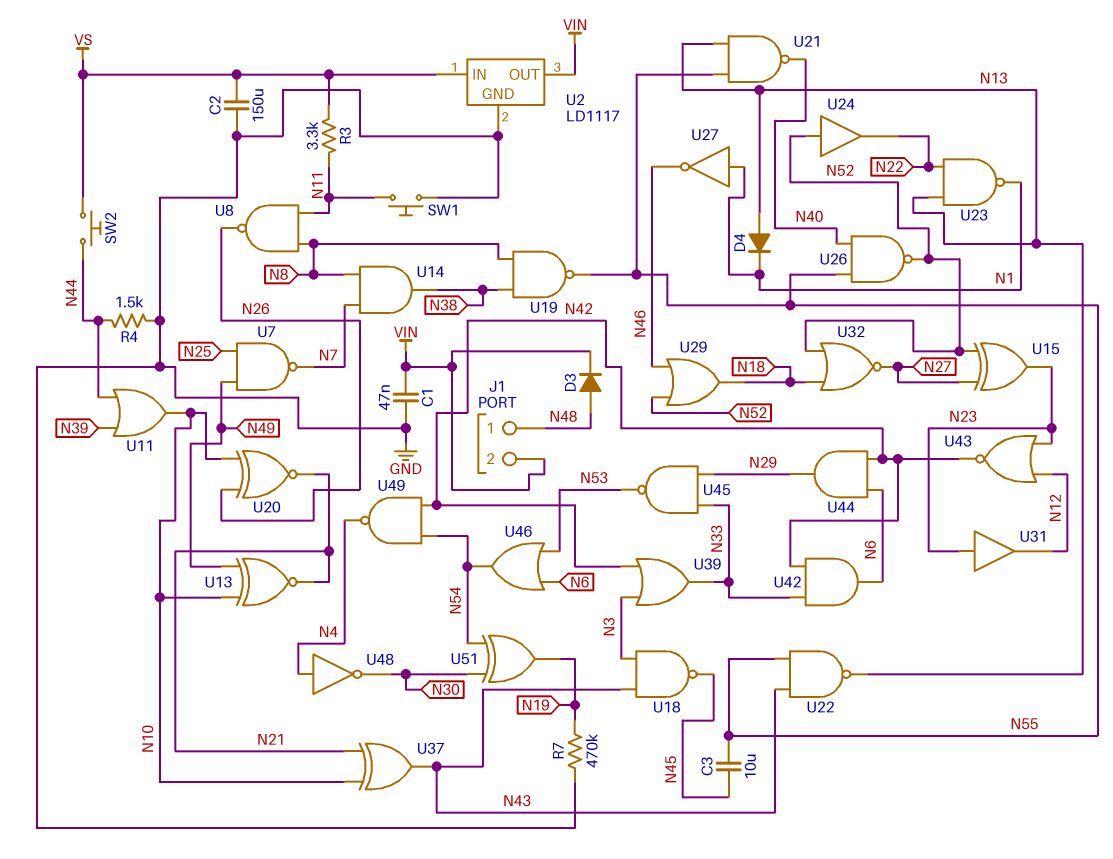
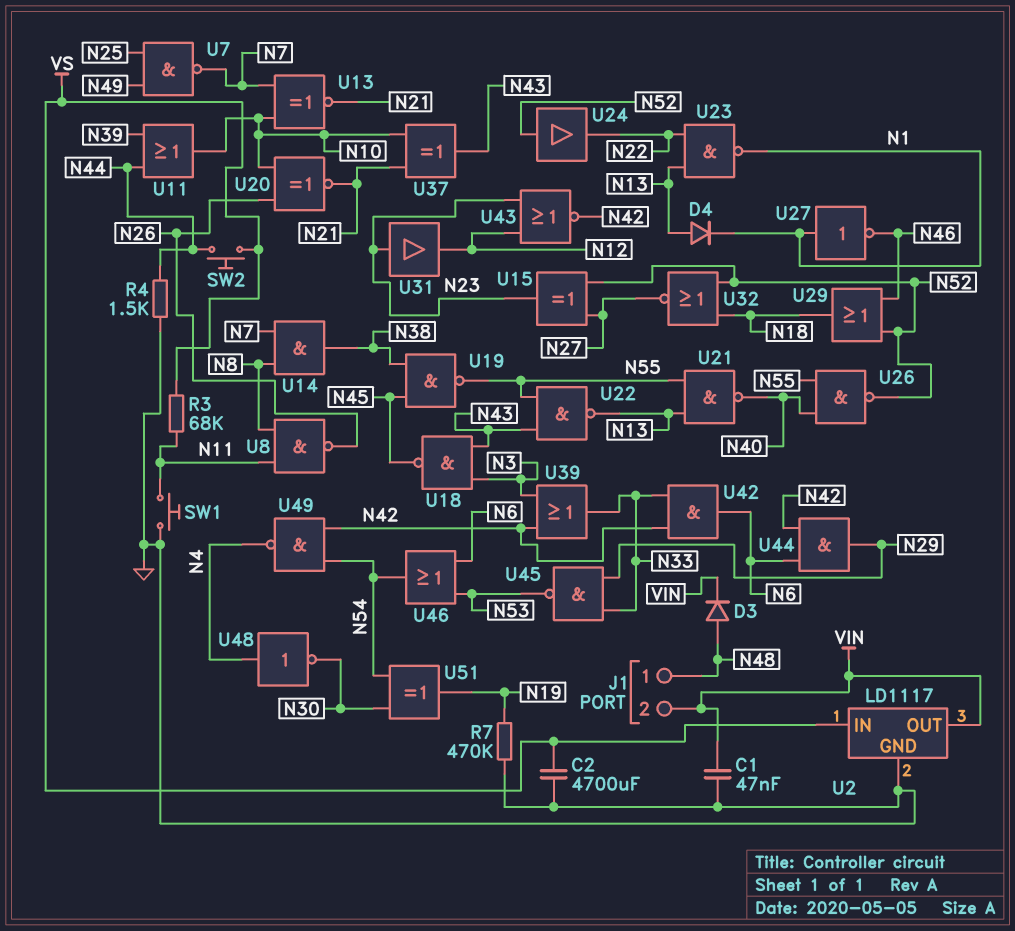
C2: 150uF (GND, VS) -> 4700uF (GND, VS)
C3: 10uF (N45, N55) -> none
R3: 3.3k (N11, VS) -> 68k (N11, VS)
U13: XNOR (in N10, in N49, out N21) -> XNOR (in N7, in N10, out N21)
U19: NAND (in N8, in N38, out N55) -> NAND (in N38, in N45, out N55)

